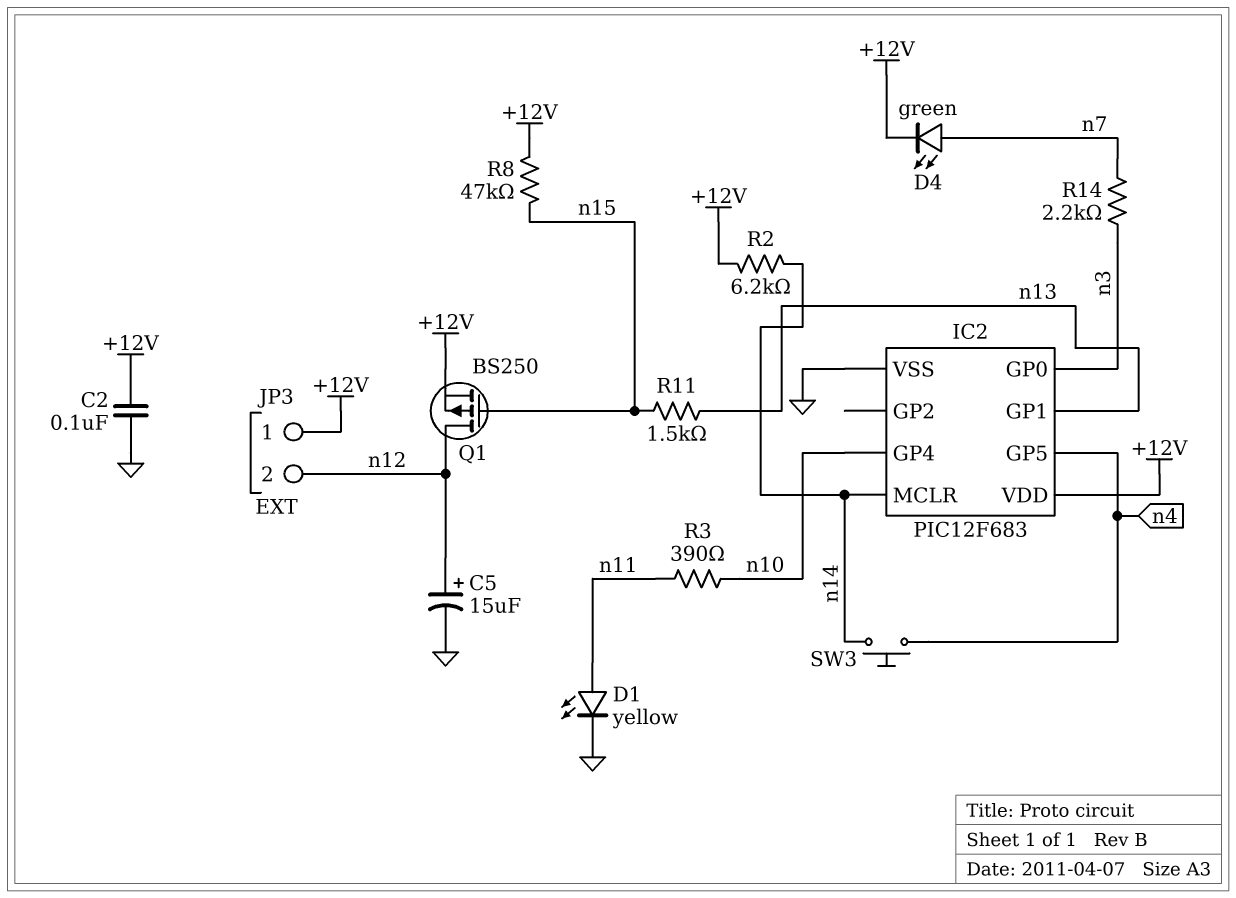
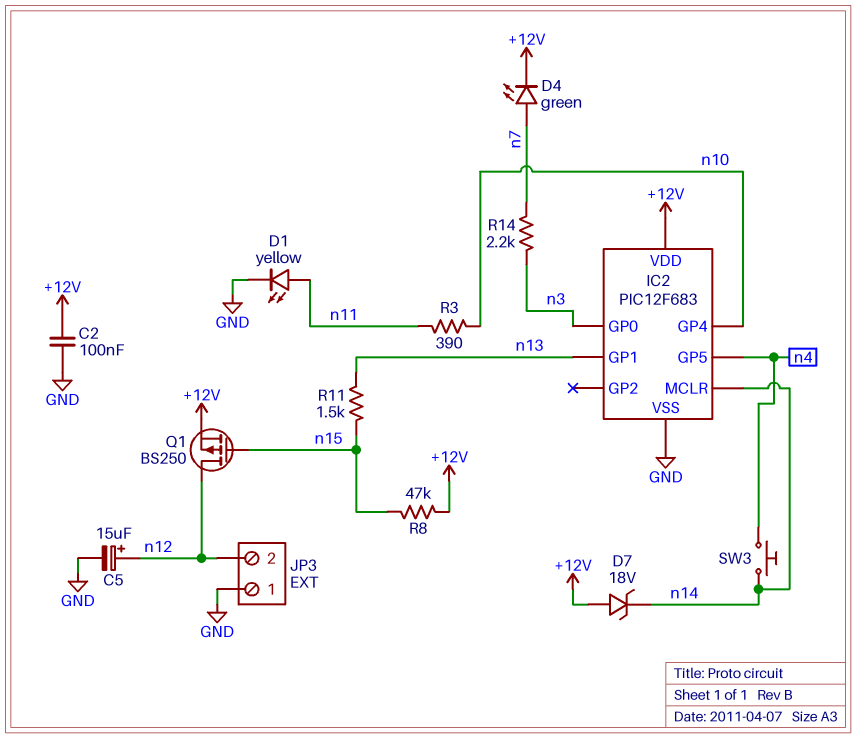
D7: none -> zener 18V (A +12V, K n14)
JP3 pin 1: +12V -> GND
R2: 6.2k (+12V, n14) -> none

